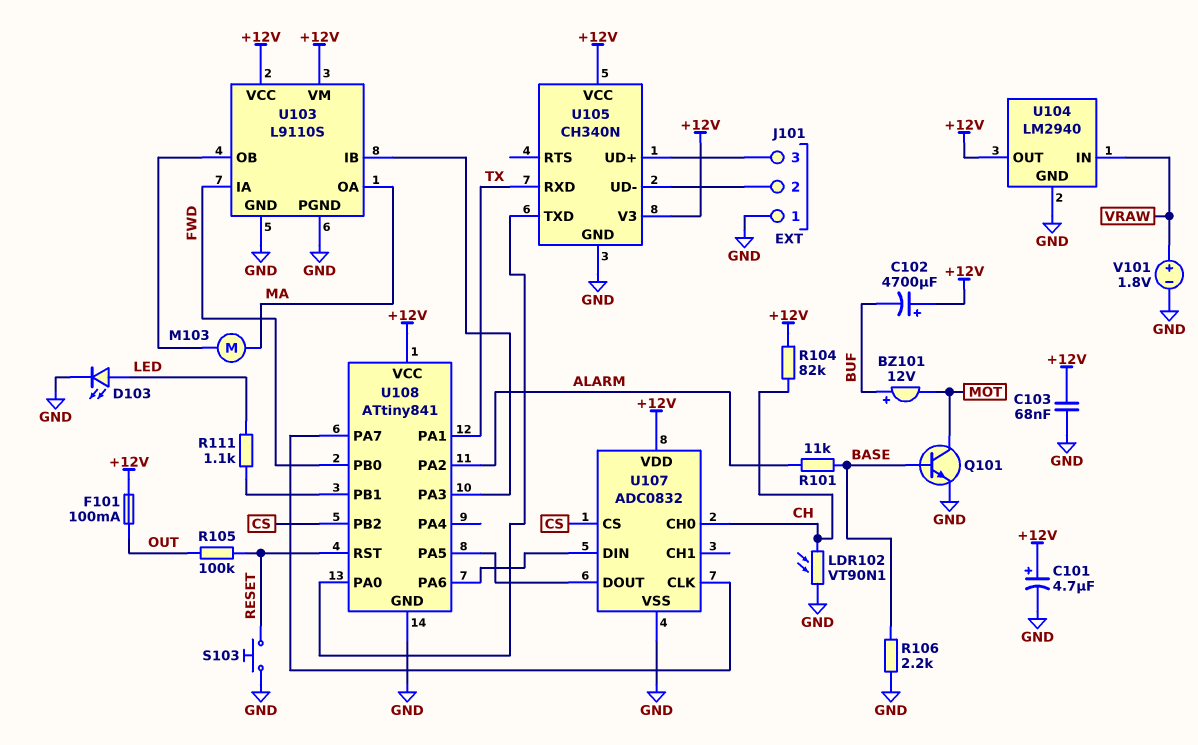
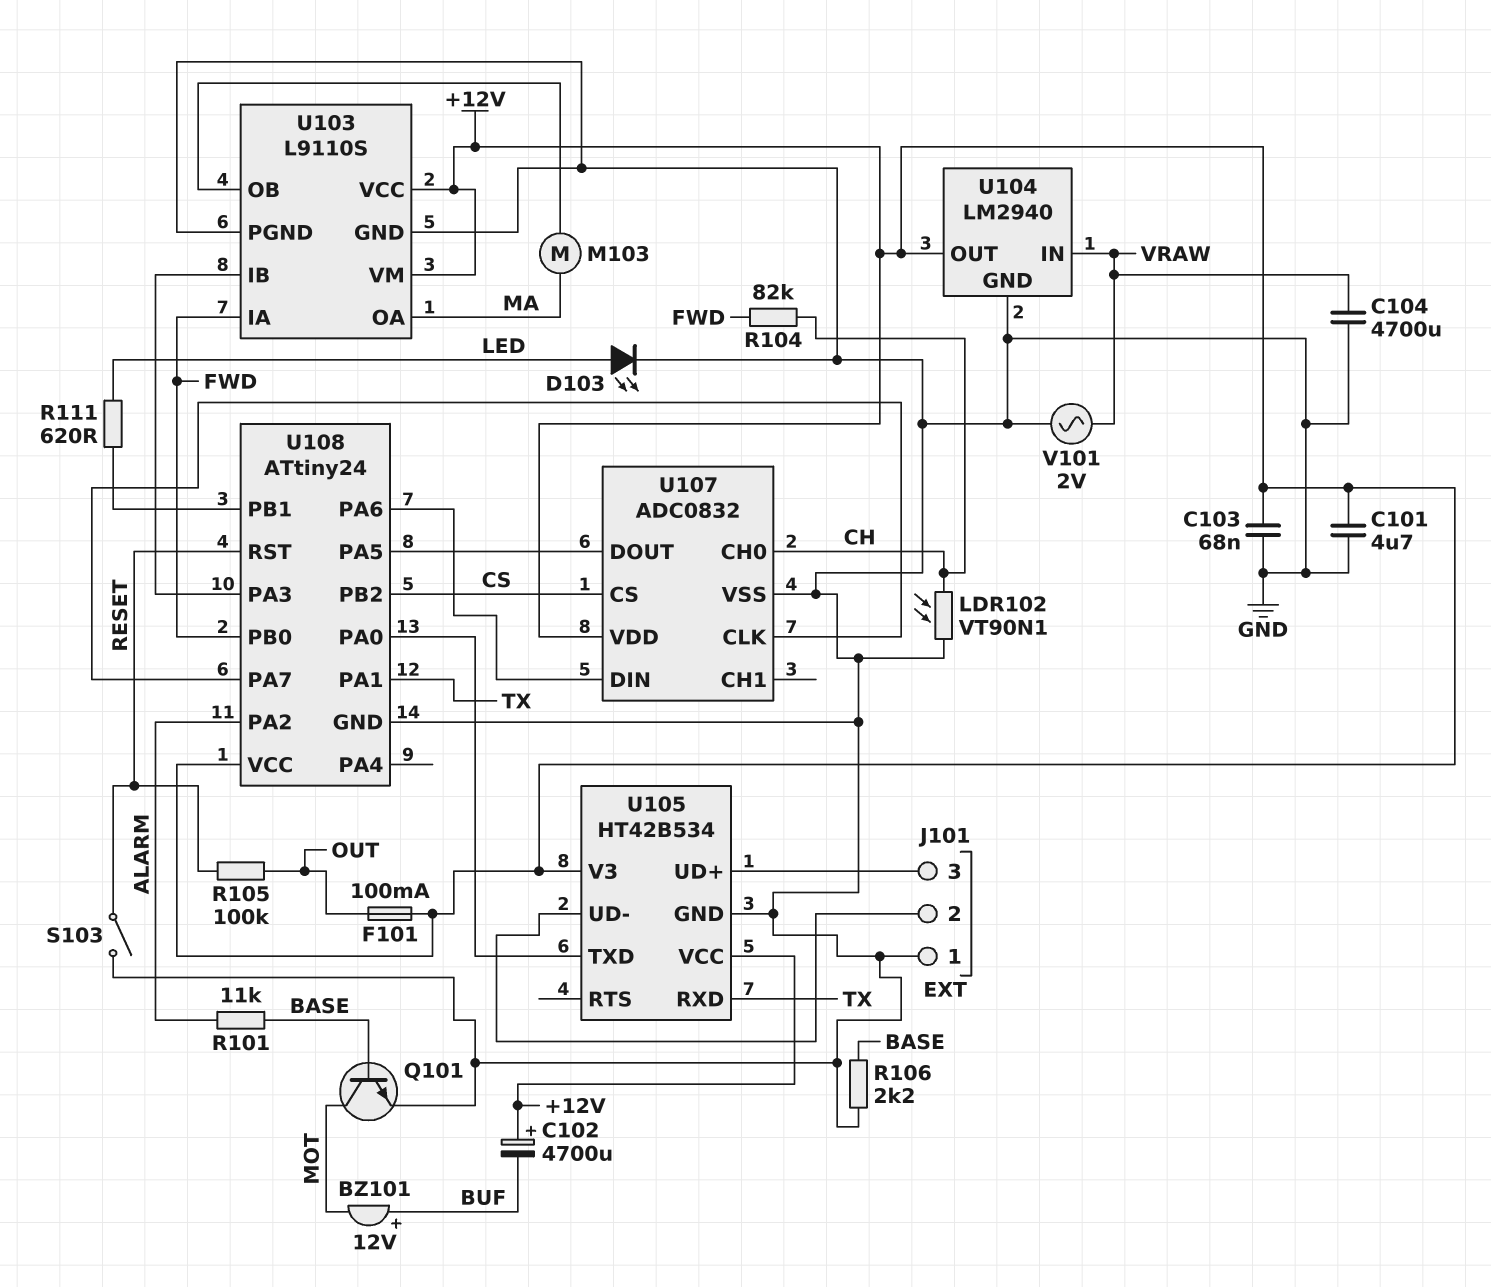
C101: 4.7uF (plus +12V, minus GND) -> 4.7uF (+12V, GND)
C104: none -> 4700uF (GND, VRAW)
R104: 82k (+12V, CH) -> 82k (CH, FWD)
R111: 1.1k (LED, U108/PB1) -> 620 (LED, U108/PB1)
S103: button (GND, RESET) -> switch (GND, RESET)
U105: CH340N -> HT42B534
U108: ATtiny841 -> ATtiny24
V101: 1.8V (plus VRAW, minus GND) -> AC 2V (GND, VRAW)

